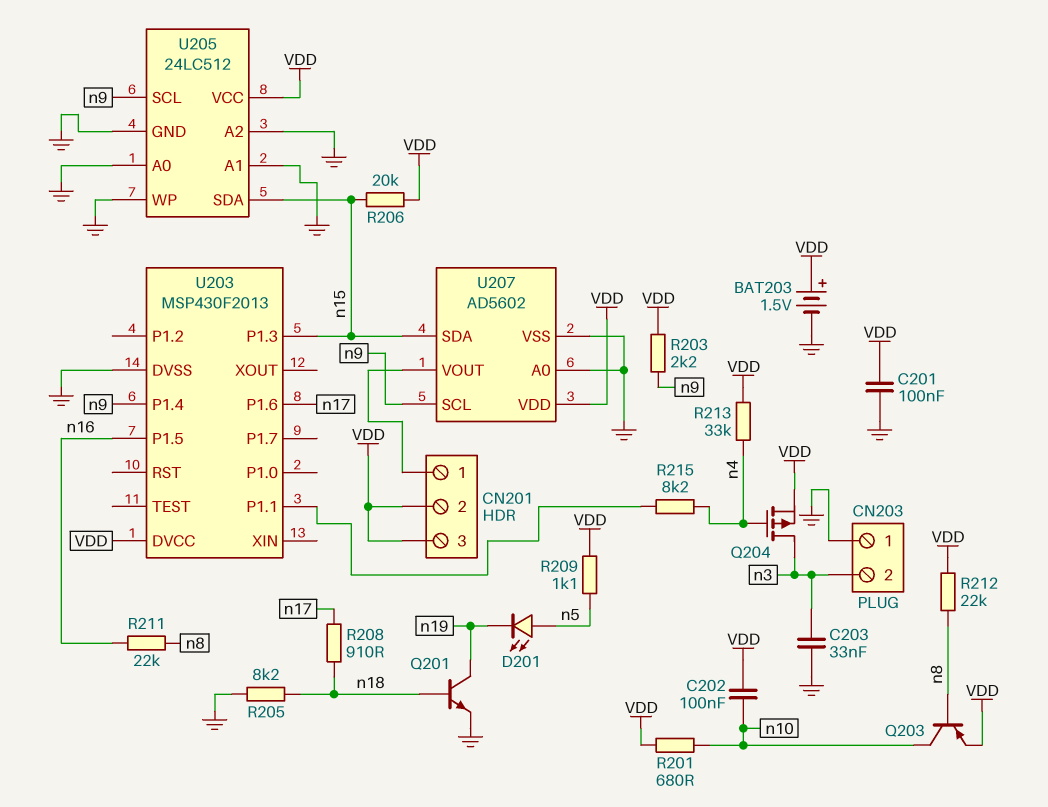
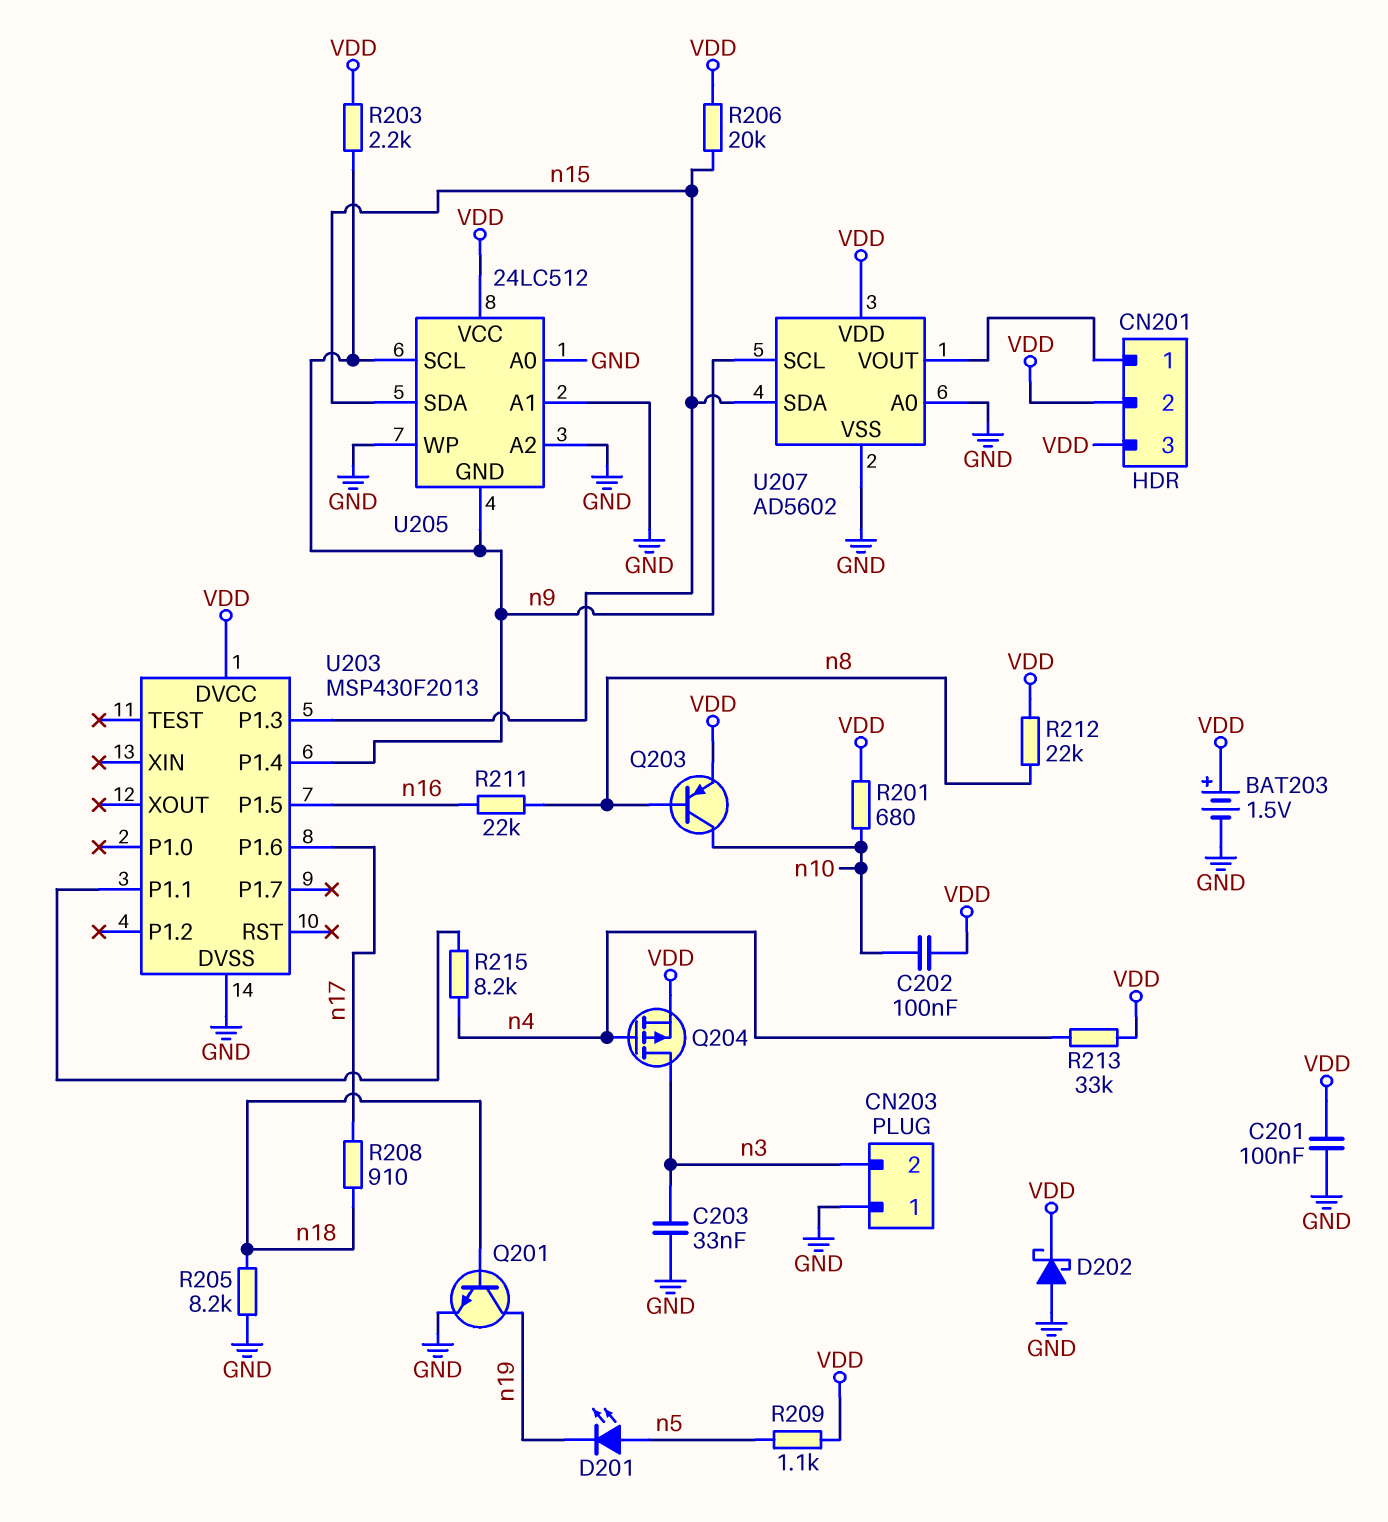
D202: none -> schottky (A GND, K VDD)
U205 pin GND: GND -> n9

